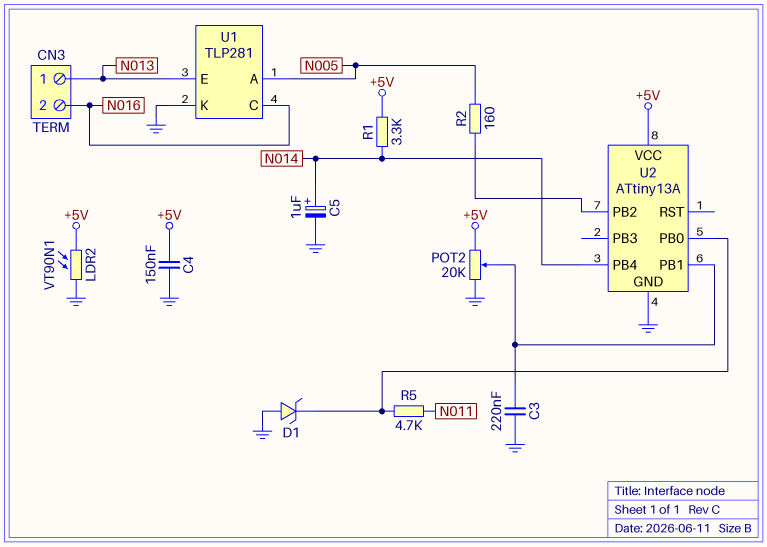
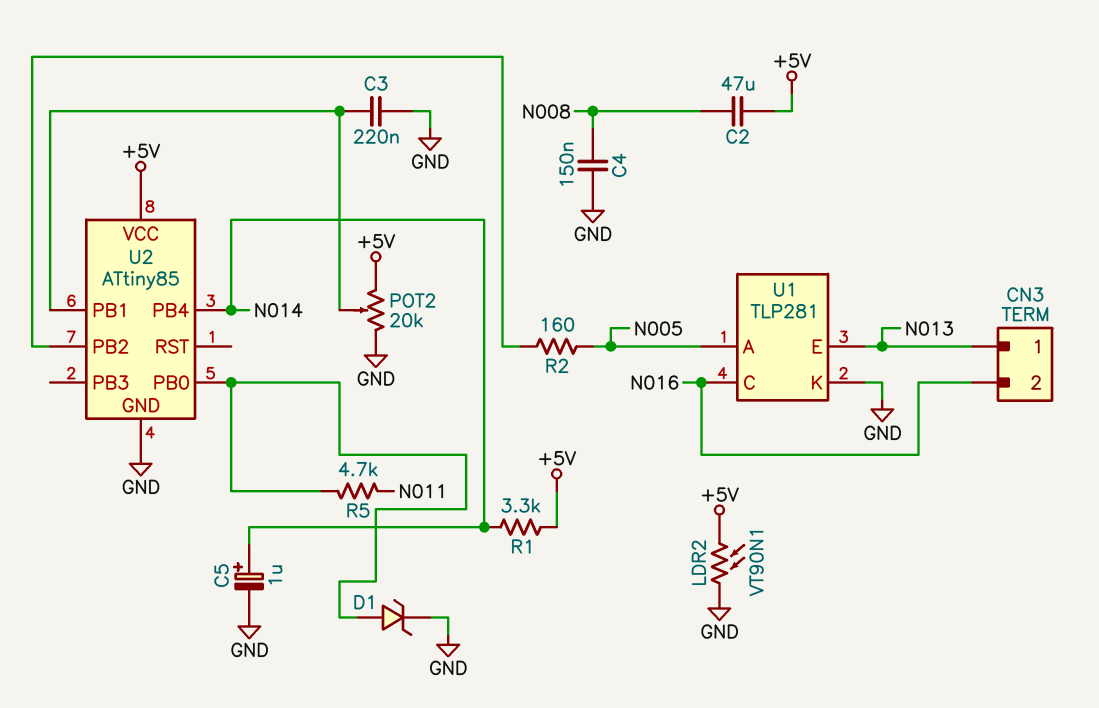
C2: none -> 47uF (+5V, N008)
C4: 150nF (+5V, GND) -> 150nF (GND, N008)
D1: zener (A GND, K U2/PB0) -> zener (A U2/PB0, K GND)
U2: ATtiny13A -> ATtiny85

